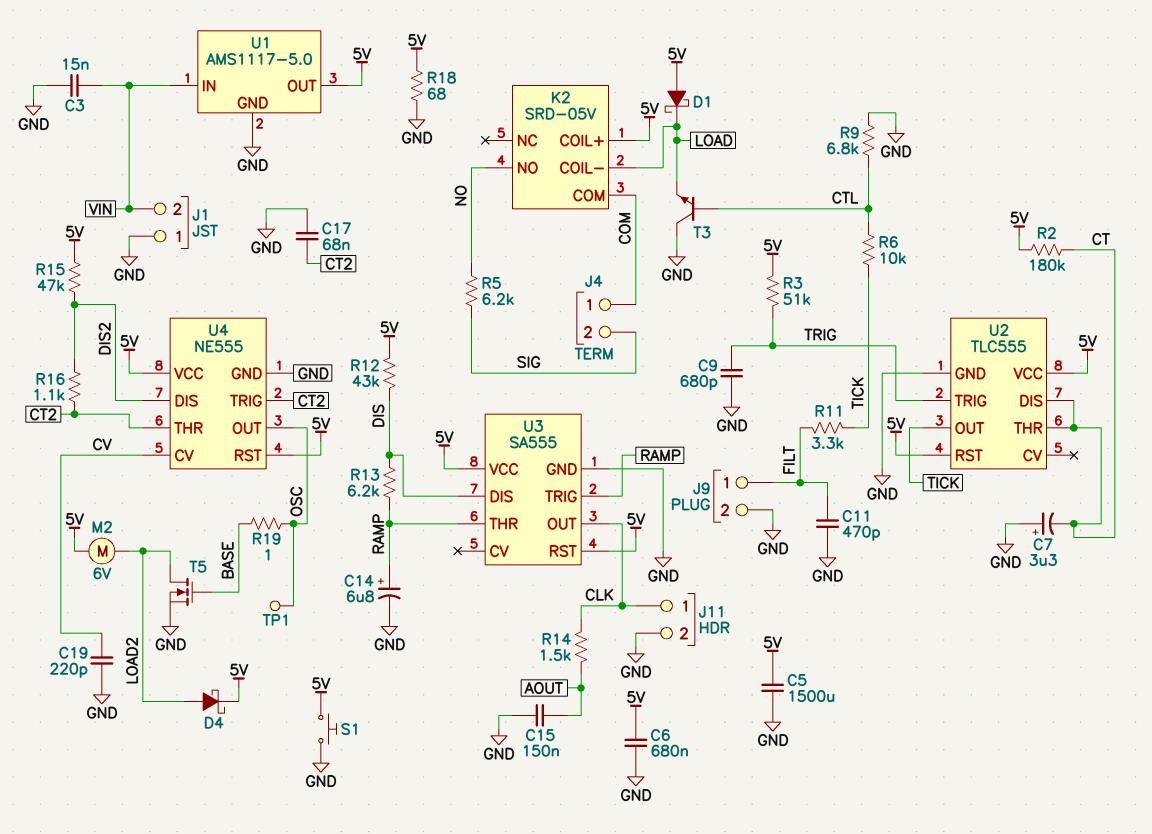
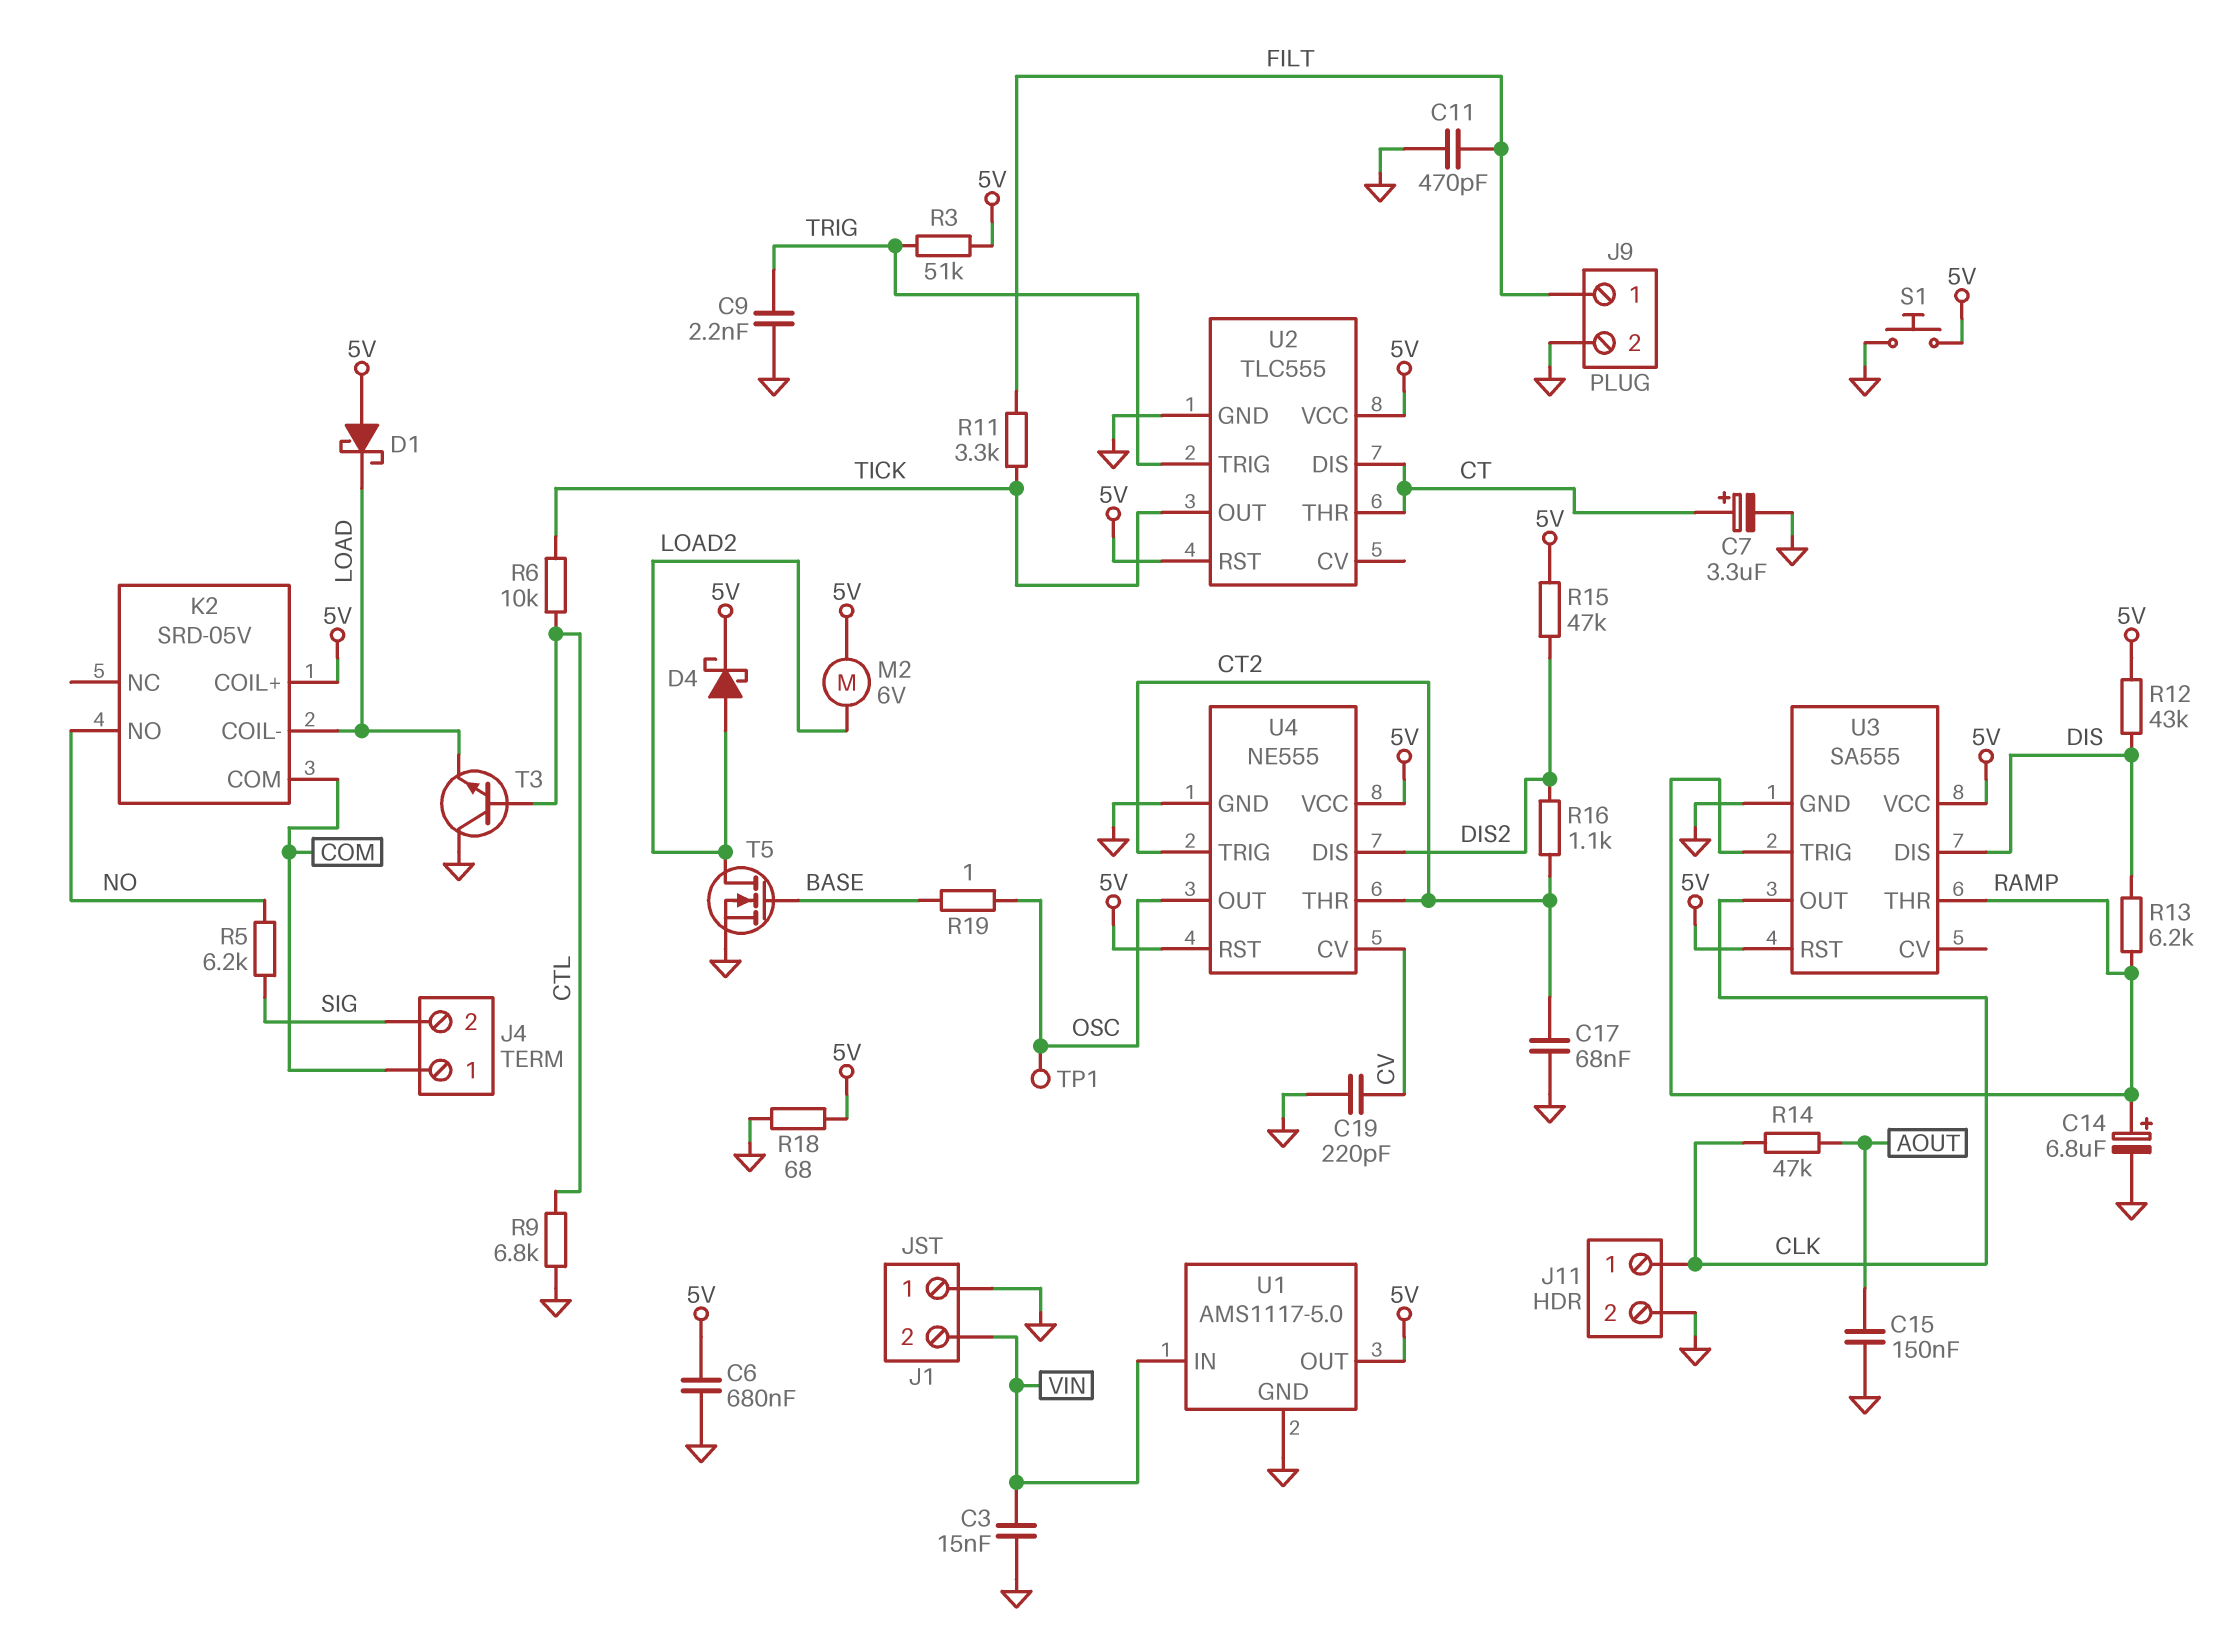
C5: 1500uF (5V, GND) -> none
C7: 3.3uF (plus GND, minus CT) -> 3.3uF (plus CT, minus GND)
C9: 680pF (GND, TRIG) -> 2.2nF (GND, TRIG)
R2: 180k (5V, CT) -> none
R14: 1.5k (AOUT, CLK) -> 47k (AOUT, CLK)

